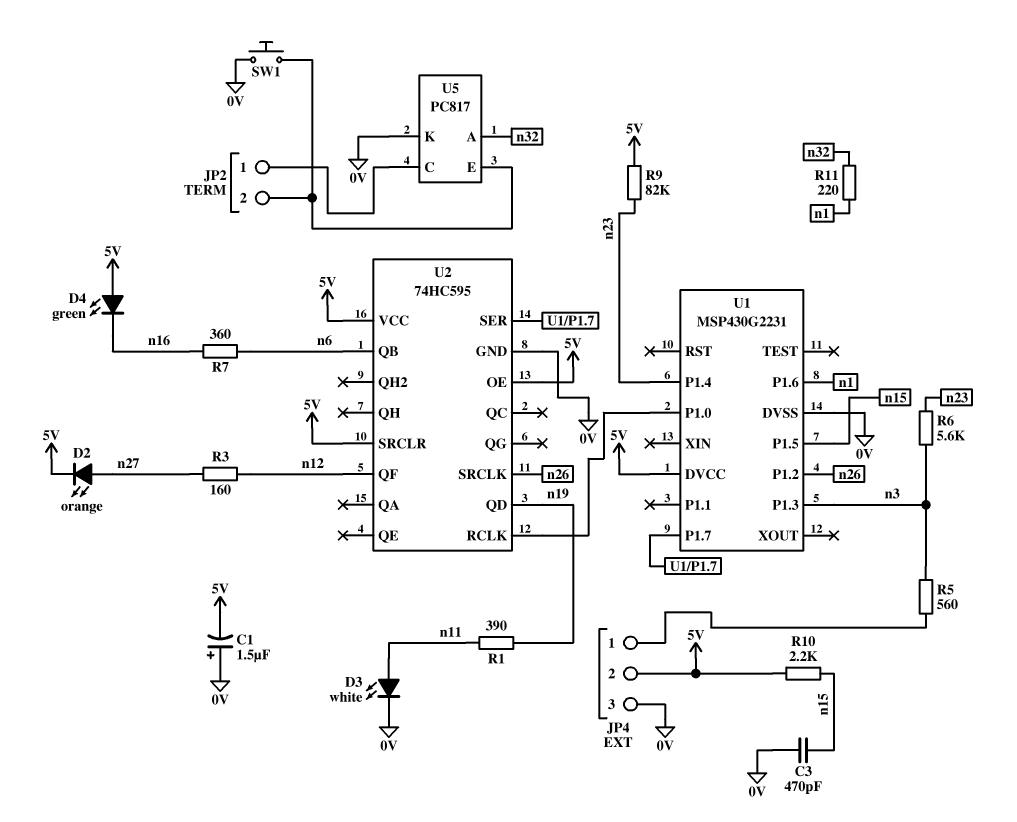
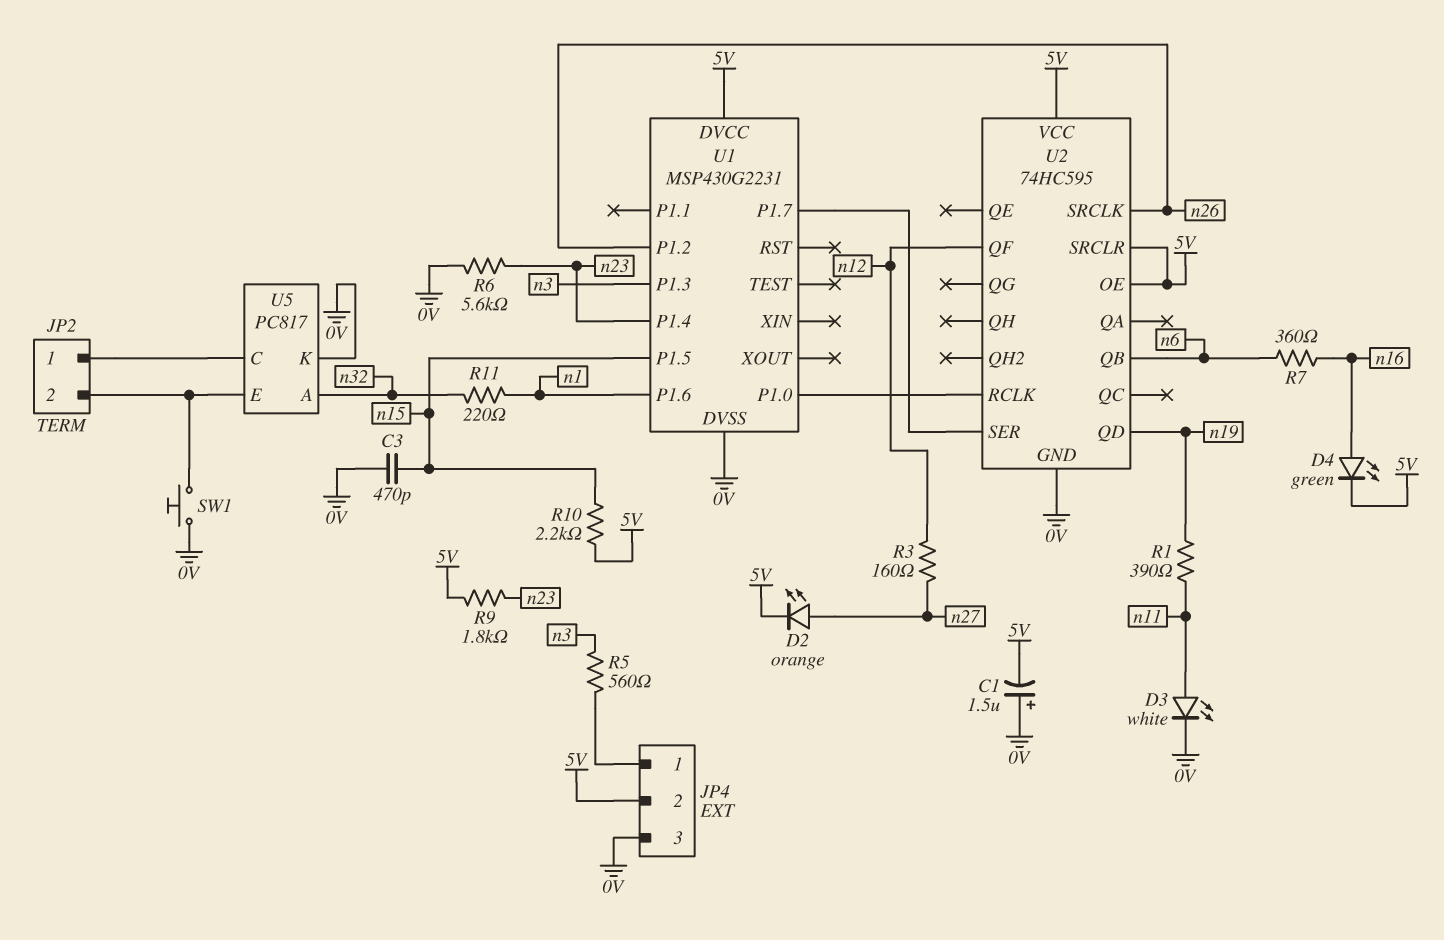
D4: LED green (A 5V, K n16) -> LED green (A n16, K 5V)
R6: 5.6k (n3, n23) -> 5.6k (0V, n23)
R9: 82k (5V, n23) -> 1.8k (5V, n23)

